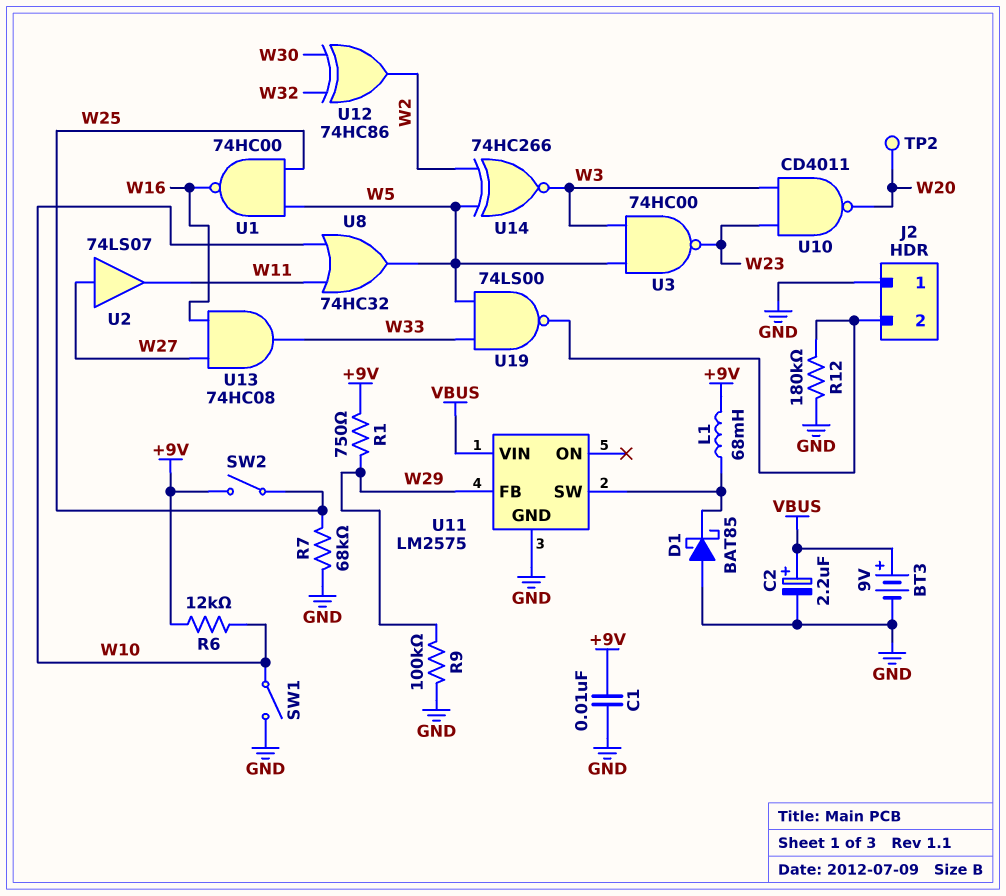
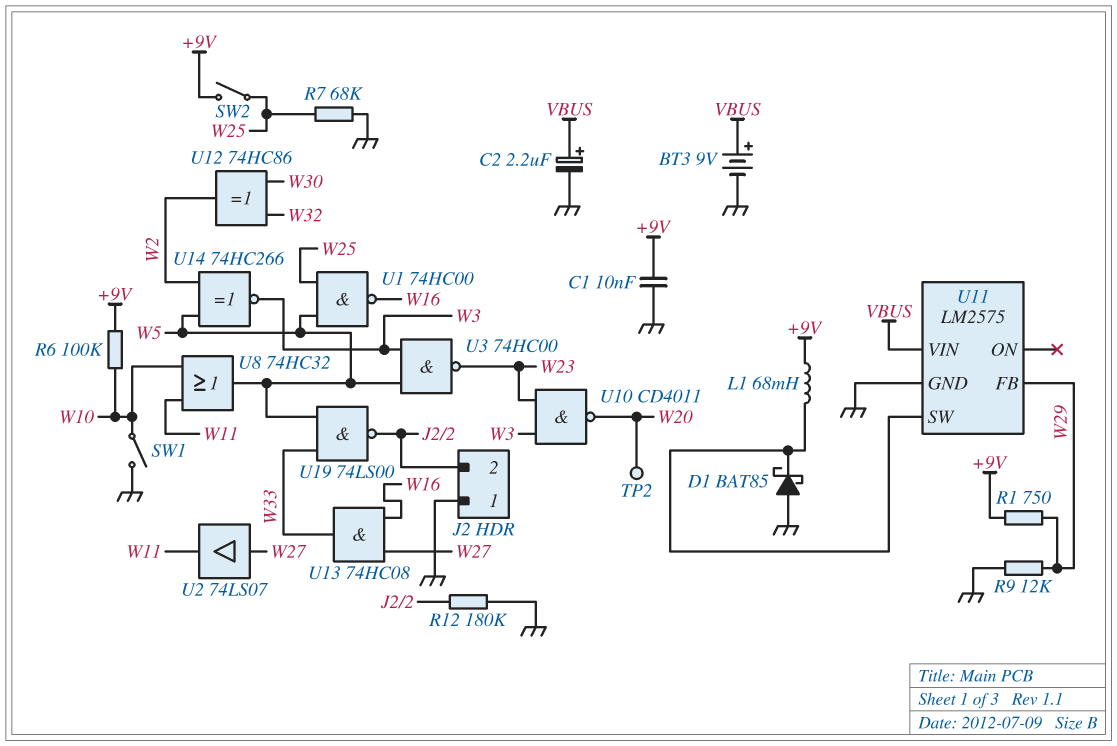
R6: 12k (+9V, W10) -> 100k (+9V, W10)
R9: 100k (GND, W29) -> 12k (GND, W29)

